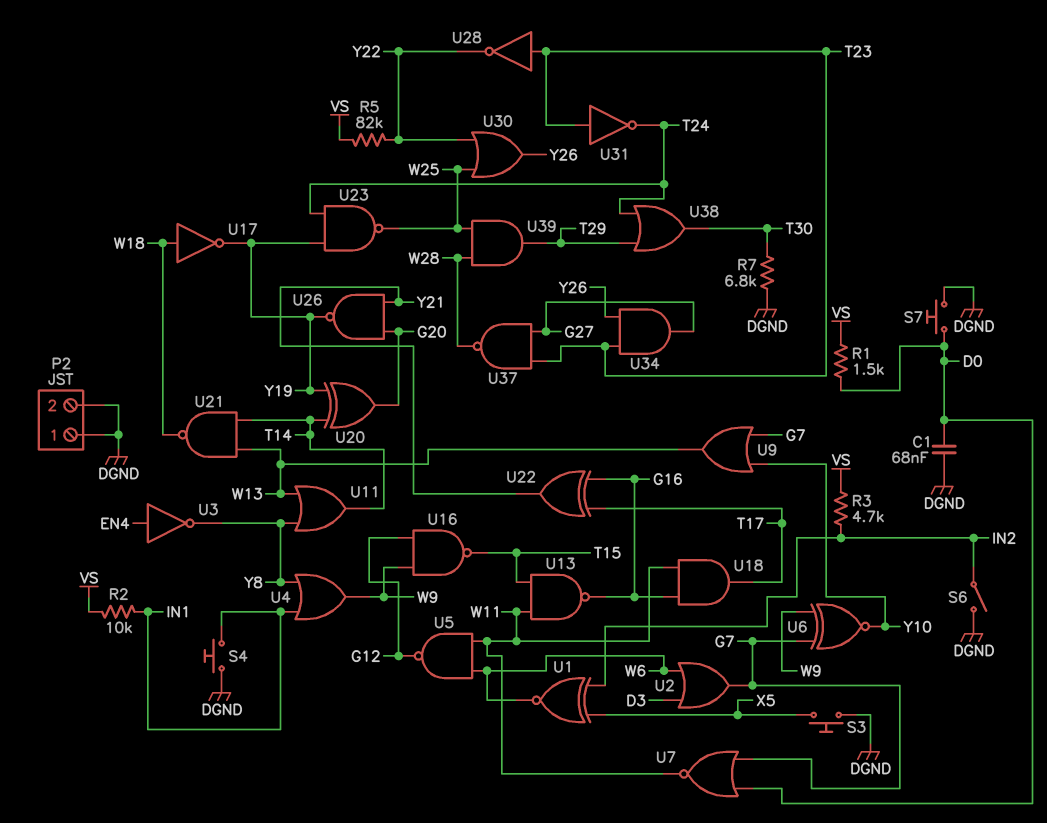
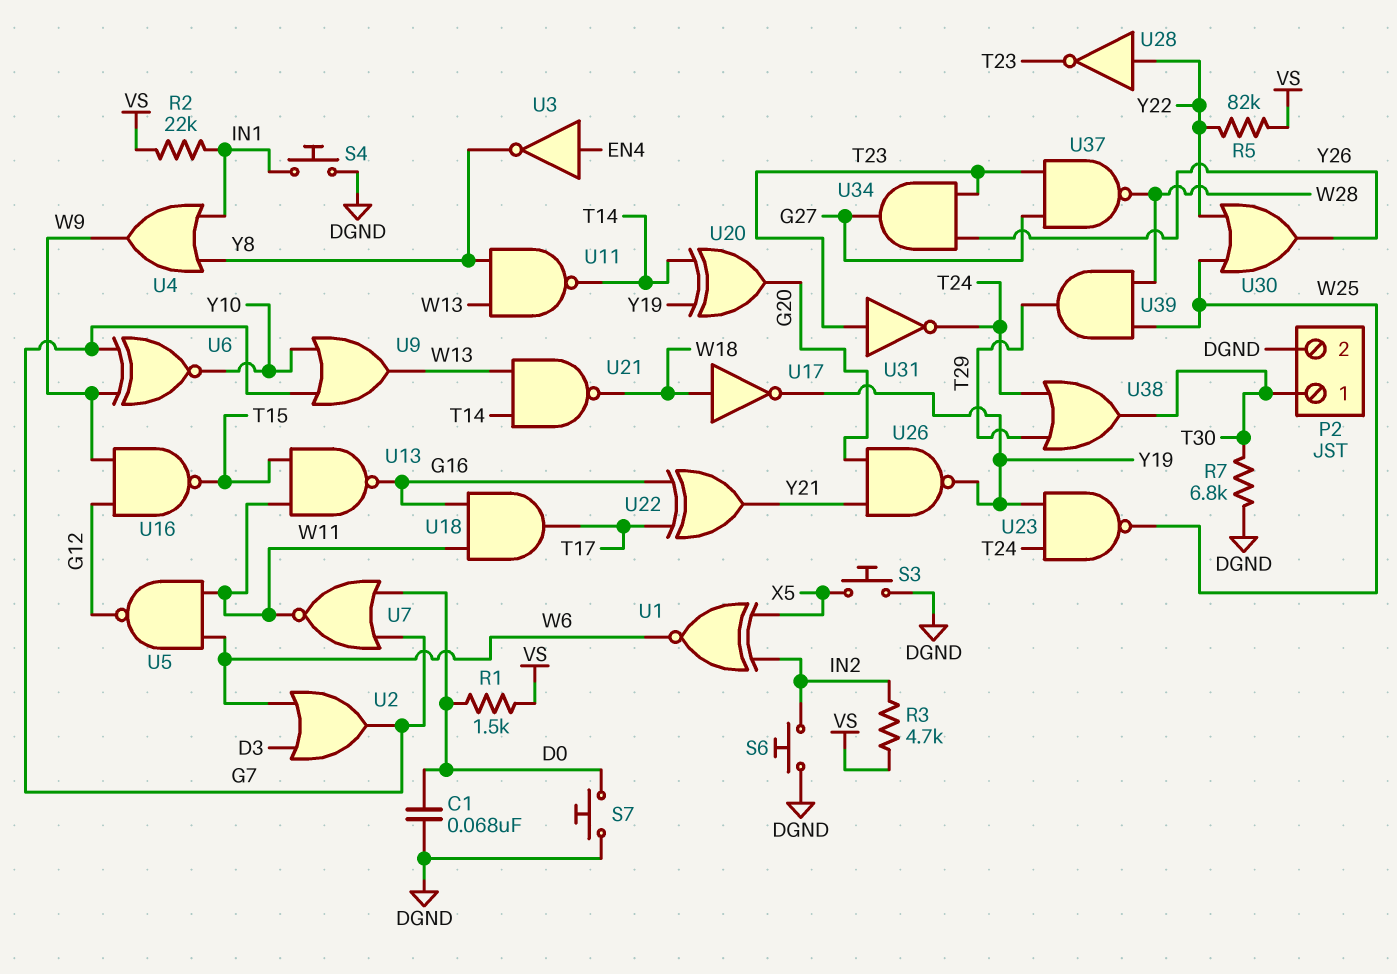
P2 pin 1: DGND -> T30
R2: 10k (IN1, VS) -> 22k (IN1, VS)
S6: switch (DGND, IN2) -> button (DGND, IN2)
U11: OR (in W13, in Y8, out T14) -> NAND (in W13, in Y8, out T14)
U28: NOT (in T23, out Y22) -> NOT (in Y22, out T23)

